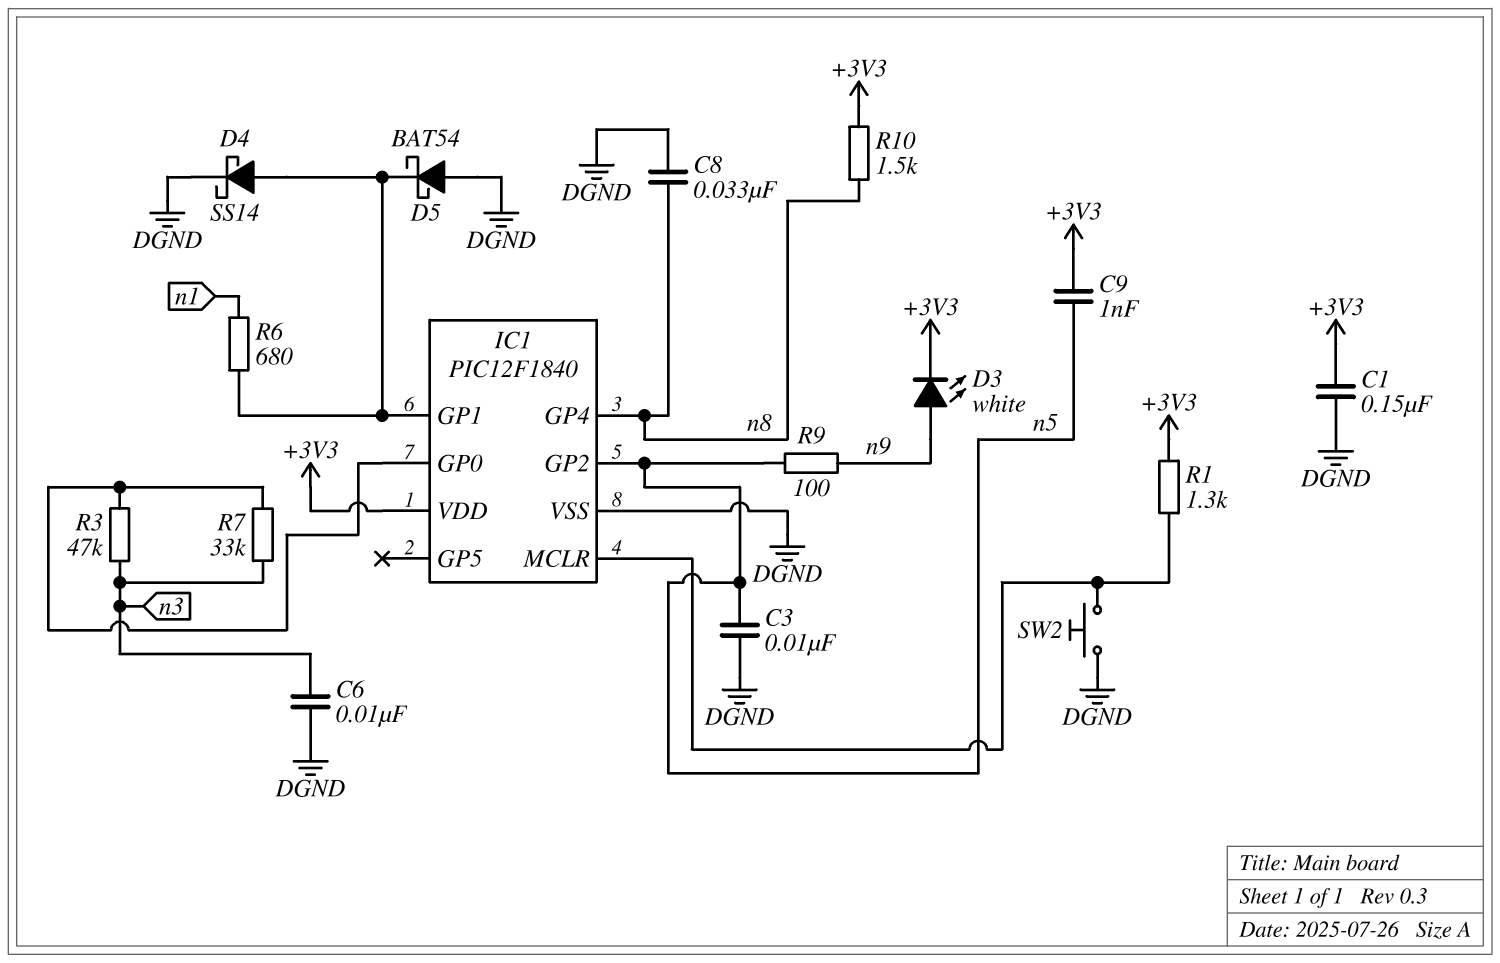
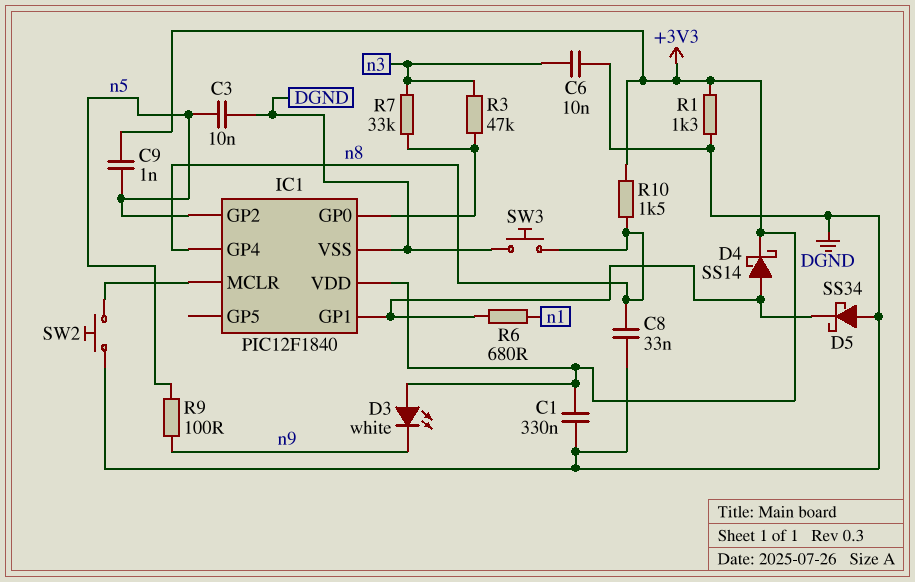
C1: 150nF (+3V3, DGND) -> 330nF (+3V3, DGND)
D3: LED white (A n9, K +3V3) -> LED white (A +3V3, K n9)
D4: schottky SS14 (A IC1/GP1, K DGND) -> schottky SS14 (A IC1/GP1, K +3V3)
D5: schottky BAT54 (A DGND, K IC1/GP1) -> schottky SS34 (A DGND, K IC1/GP1)
R1: 1.3k (+3V3, IC1/MCLR) -> 1.3k (+3V3, DGND)
SW3: none -> button (DGND, n8)

